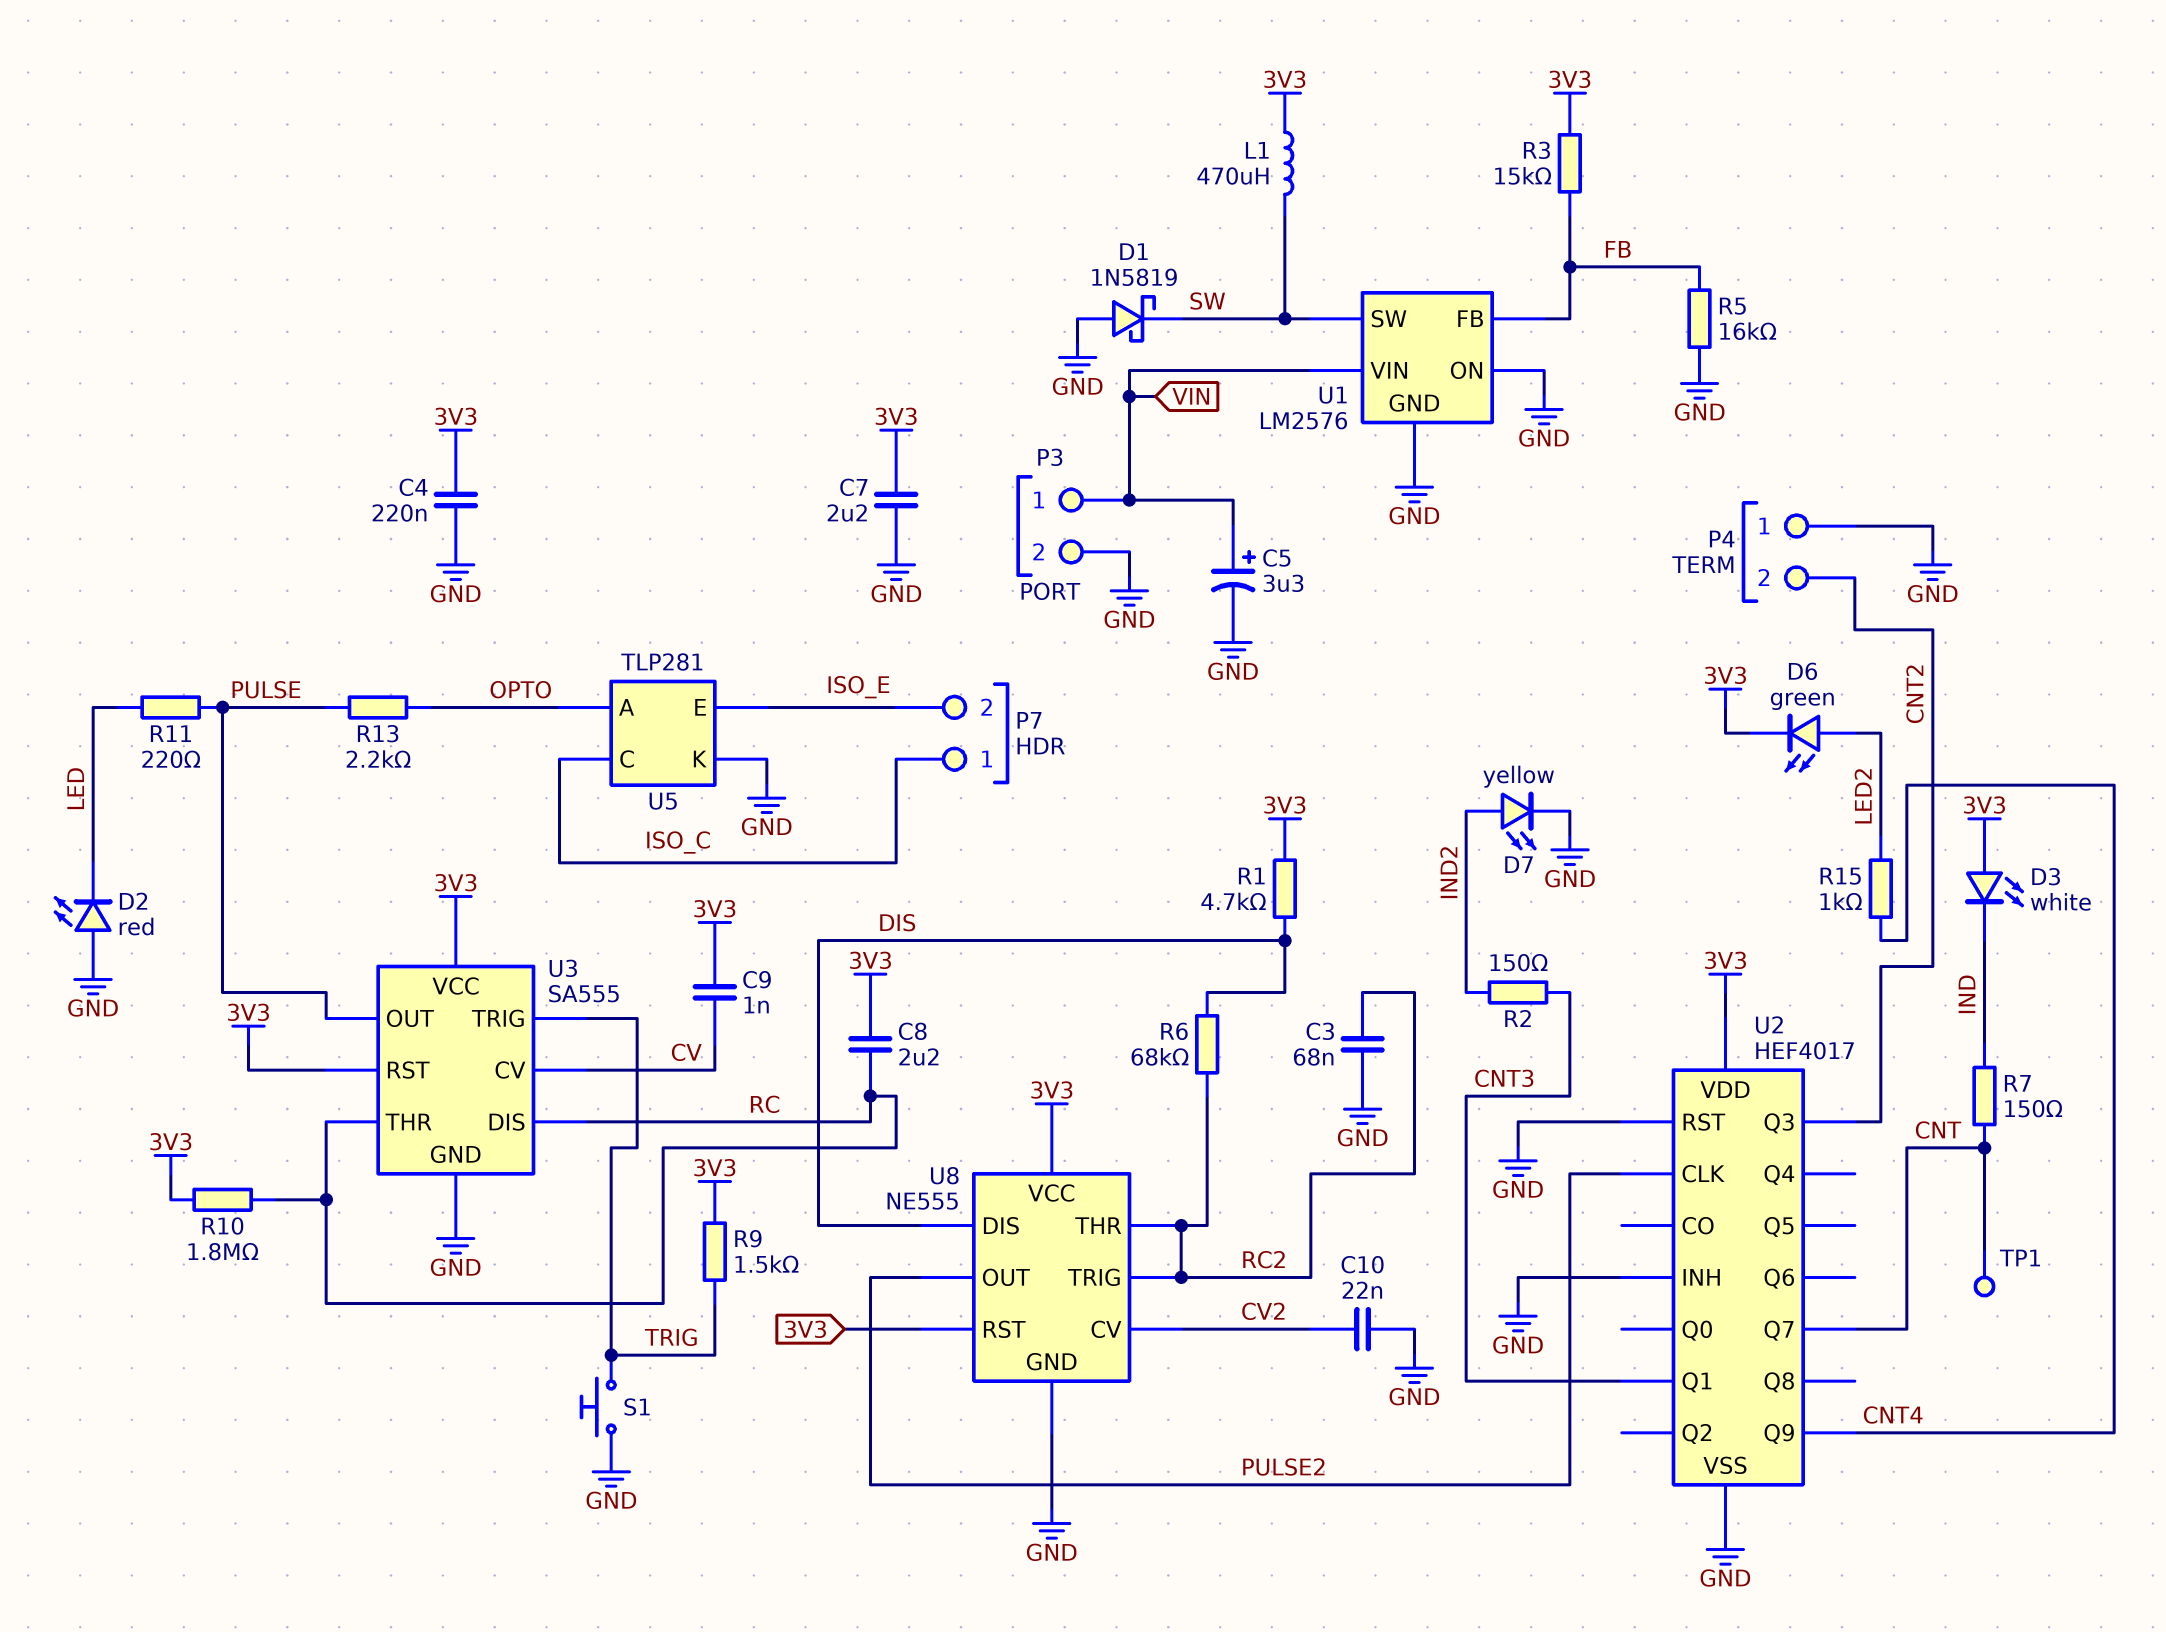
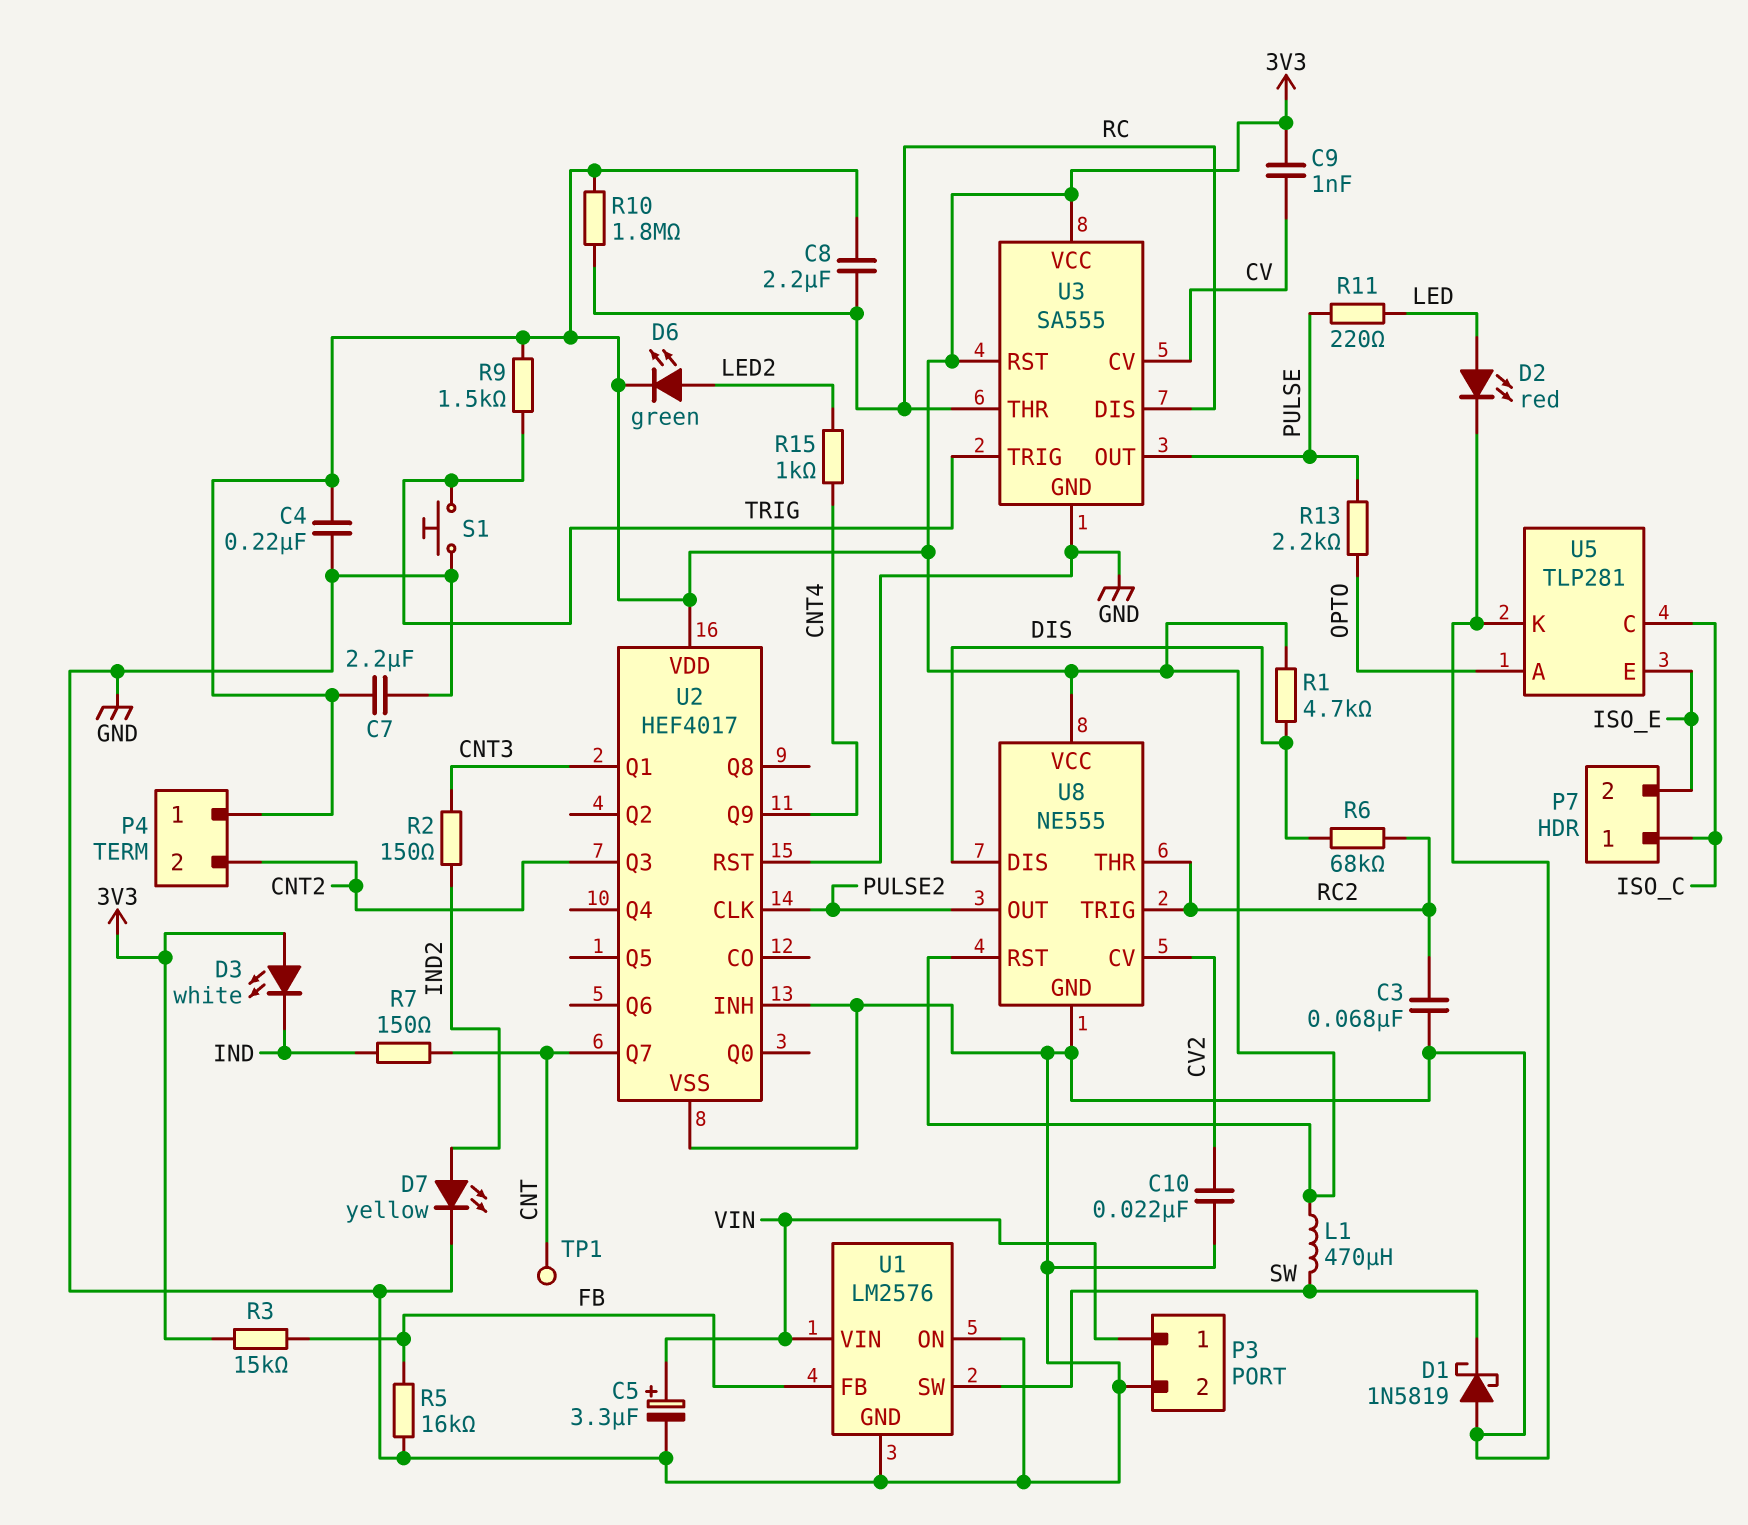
D2: LED red (A GND, K LED) -> LED red (A LED, K GND)
P4 pin 1: GND -> 3V3

